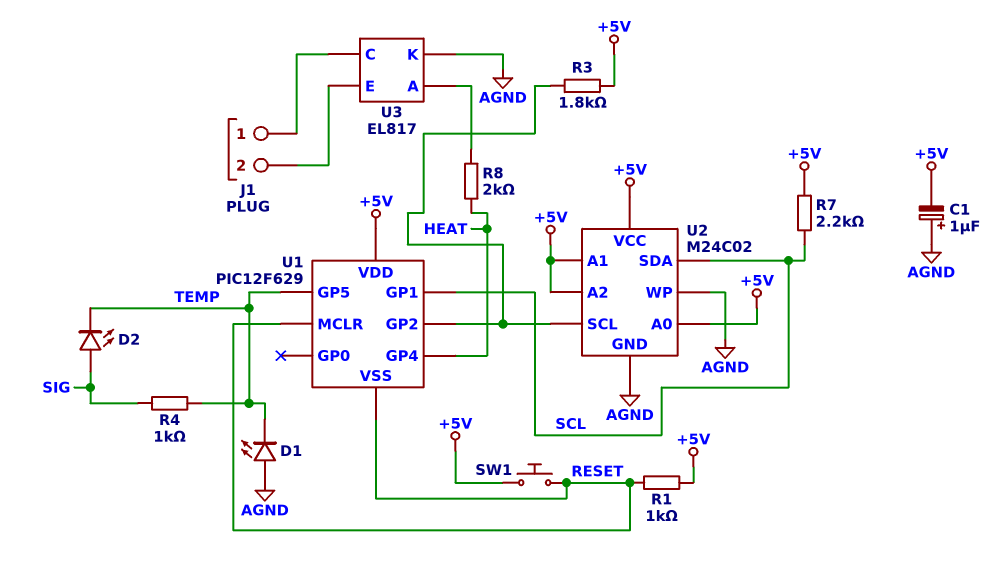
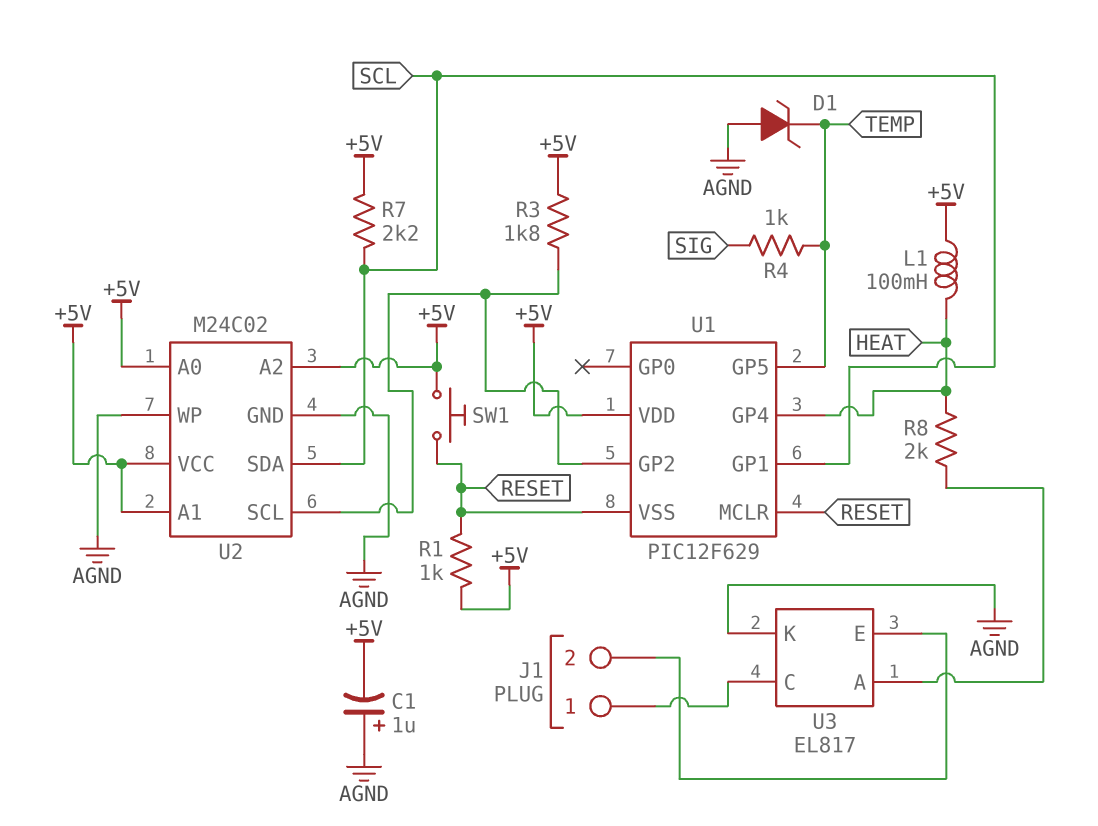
D1: LED (A AGND, K TEMP) -> zener (A AGND, K TEMP)
D2: LED (A SIG, K TEMP) -> none
L1: none -> 100mH (+5V, HEAT)

